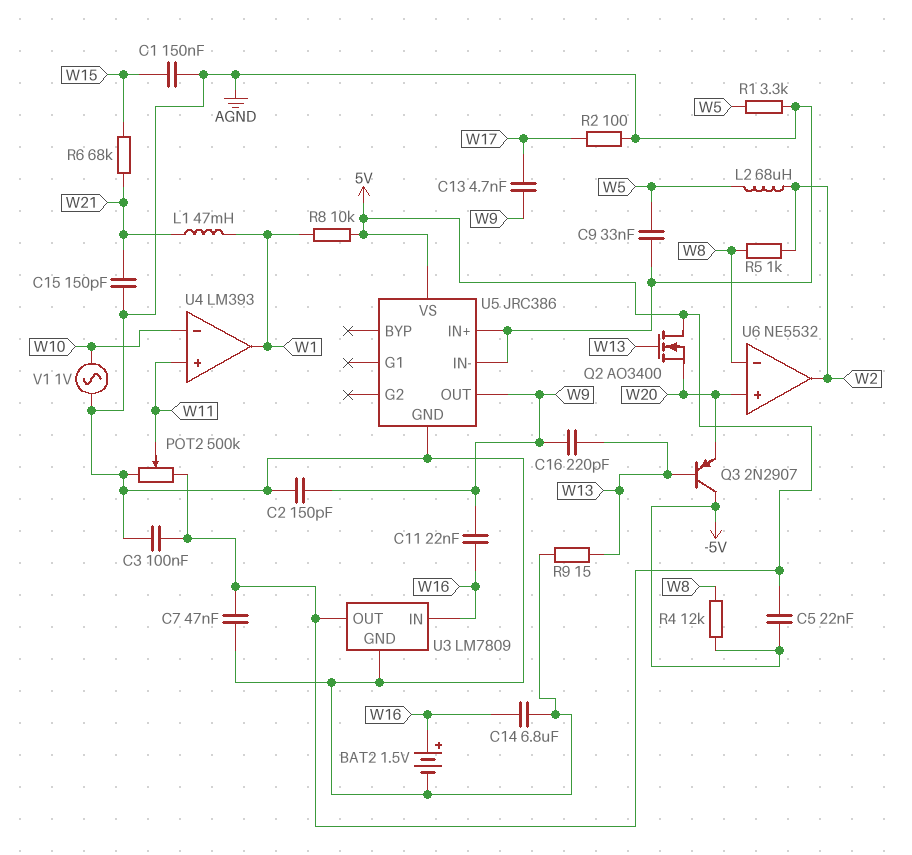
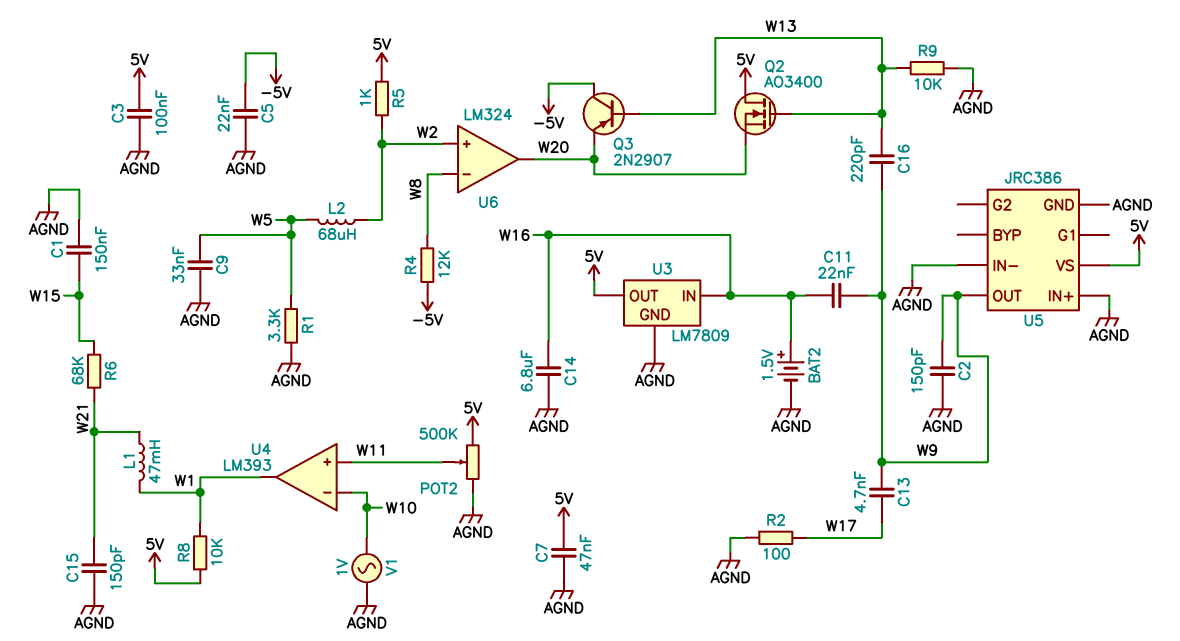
C5: 22nF (-5V, 5V) -> 22nF (-5V, AGND)
R5: 1k (W2, W8) -> 1k (5V, W2)
R9: 15 (AGND, W13) -> 10k (AGND, W13)
U6: NE5532 -> LM324
U6 pin in+: W20 -> W2
U6 pin out: W2 -> W20

